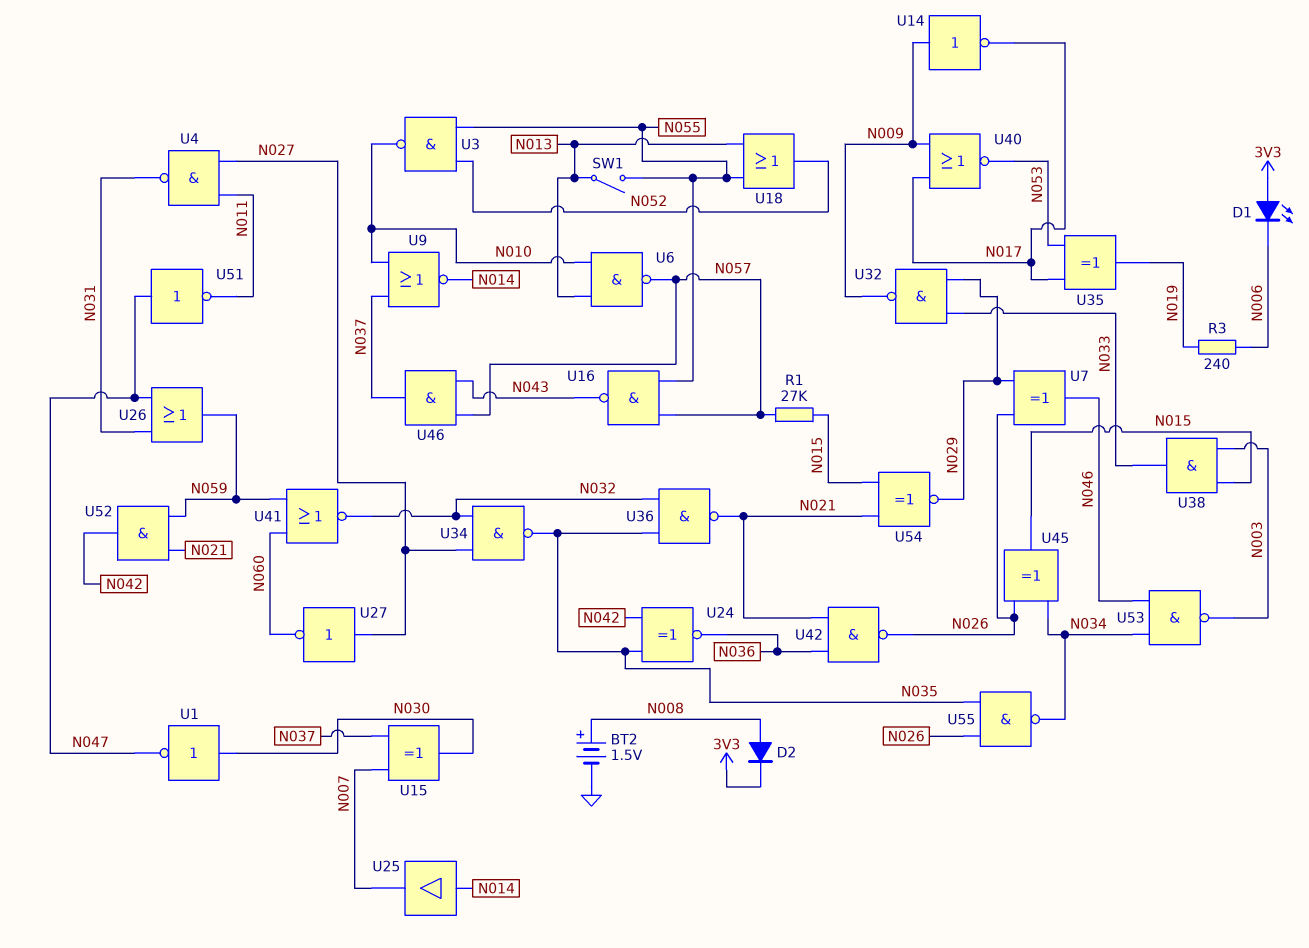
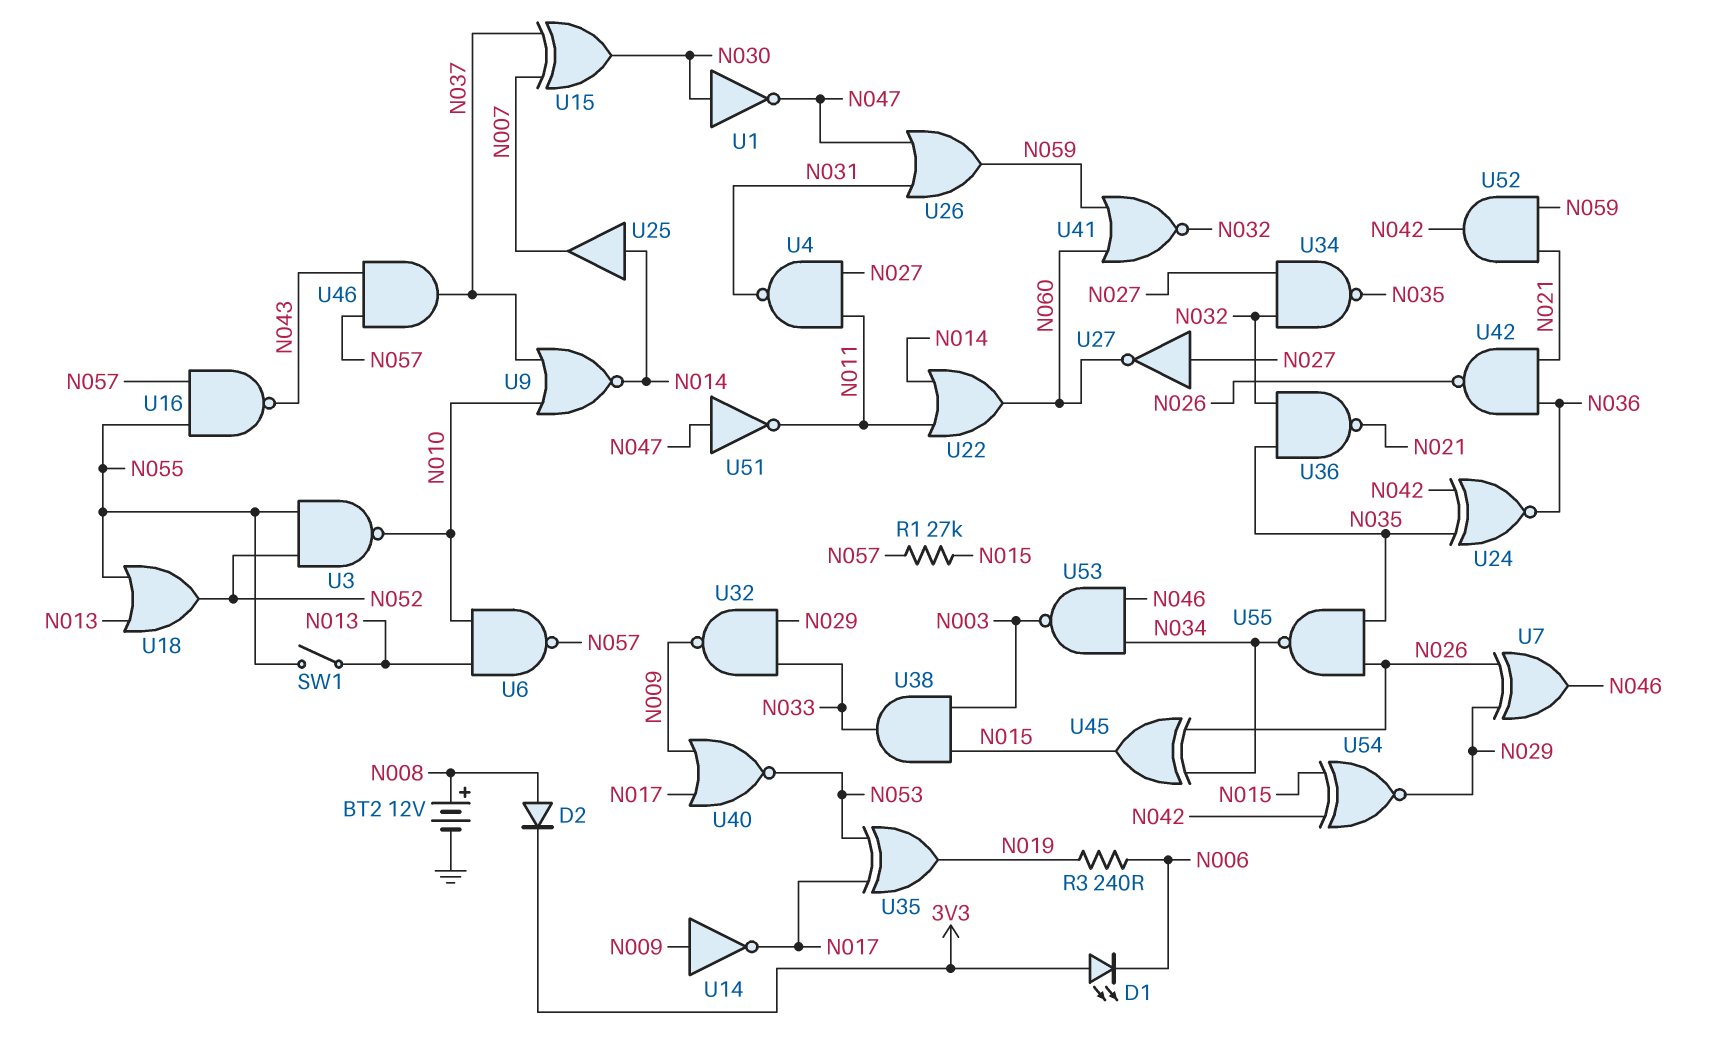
BT2: 1.5V (plus N008, minus GND) -> 12V (plus N008, minus GND)
U22: none -> OR (in N011, in N014, out N060)
U54: XNOR (in N015, in N021, out N029) -> XNOR (in N015, in N042, out N029)

